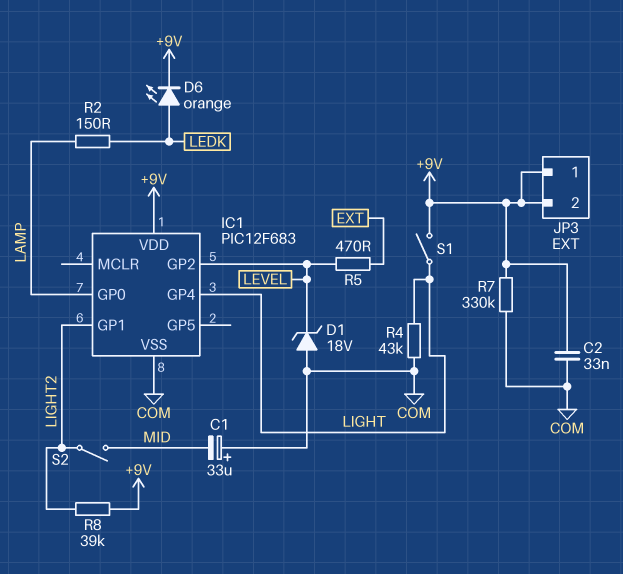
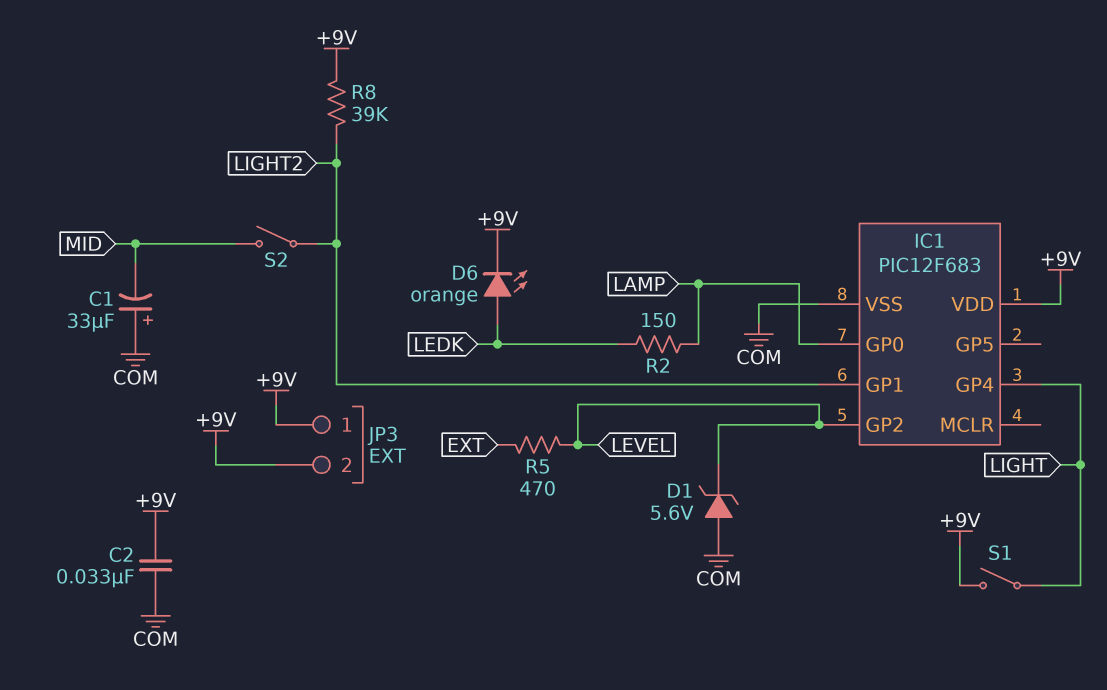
D1: zener 18V (A COM, K LEVEL) -> zener 5.6V (A COM, K LEVEL)
R4: 43k (COM, LIGHT) -> none
R7: 330k (+9V, COM) -> none

